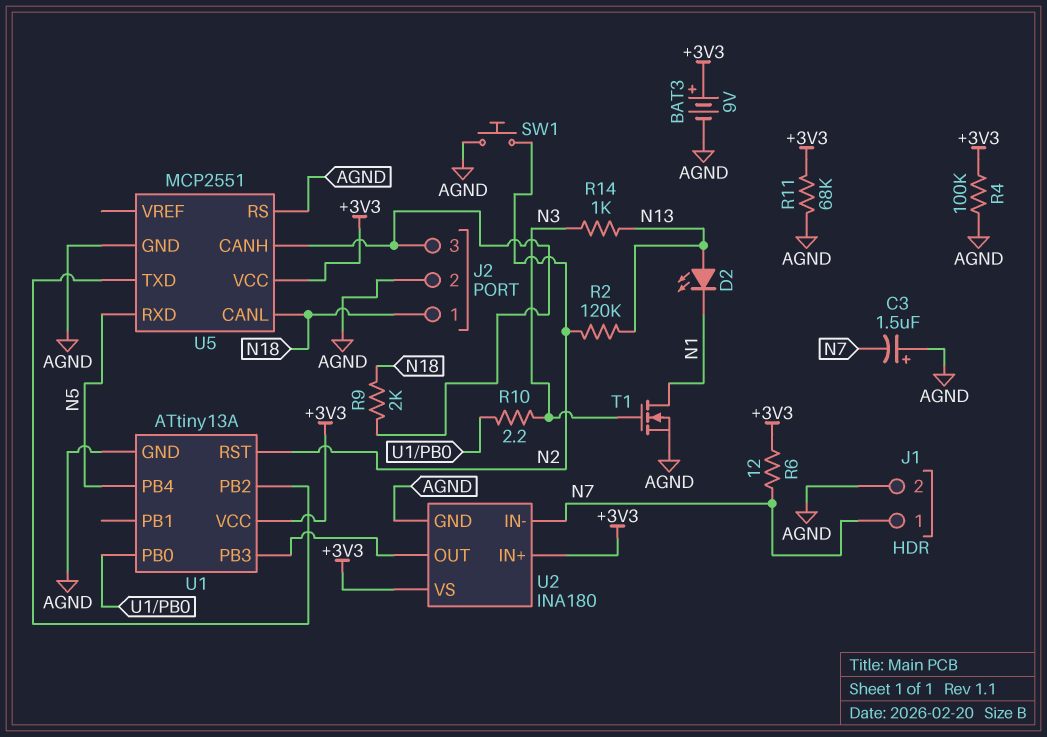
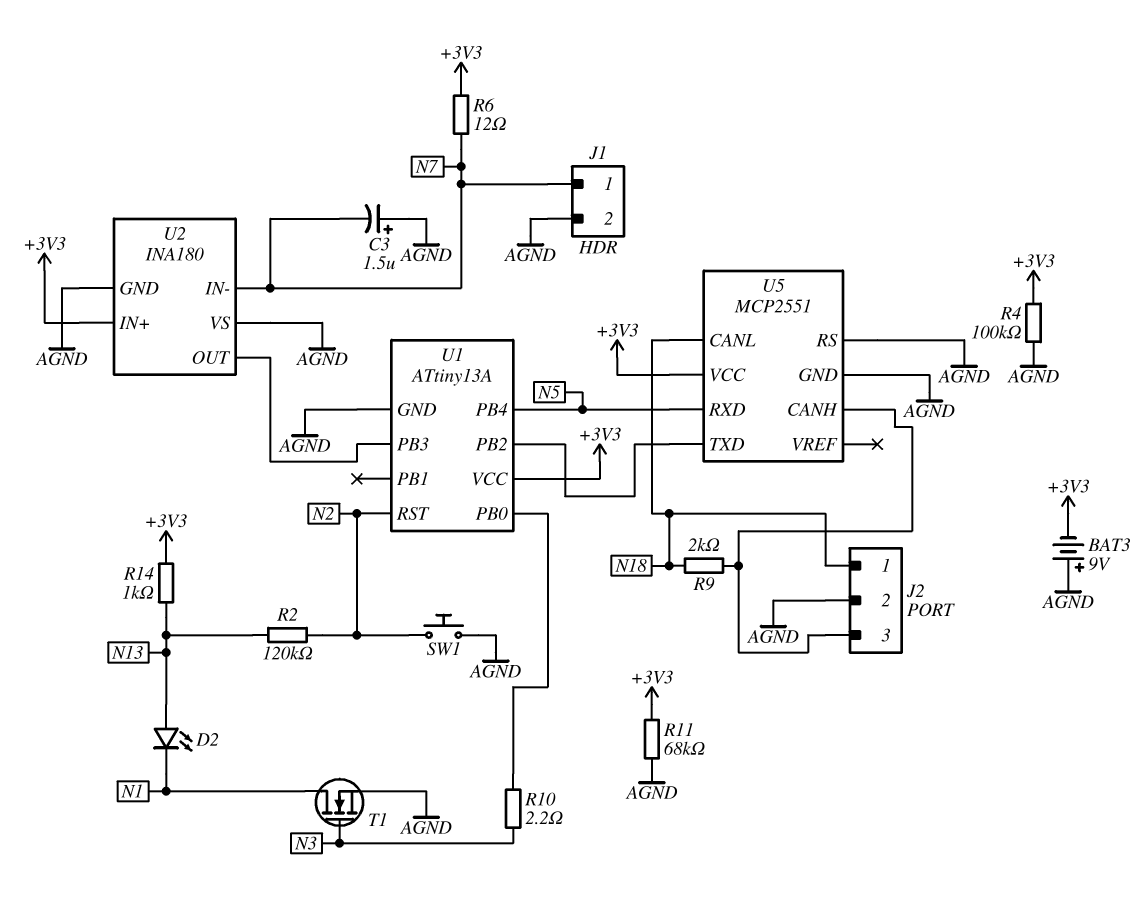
BAT3: 9V (plus +3V3, minus AGND) -> 9V (plus AGND, minus +3V3)
R14: 1k (N3, N13) -> 1k (+3V3, N13)
U2 pin VS: +3V3 -> AGND

